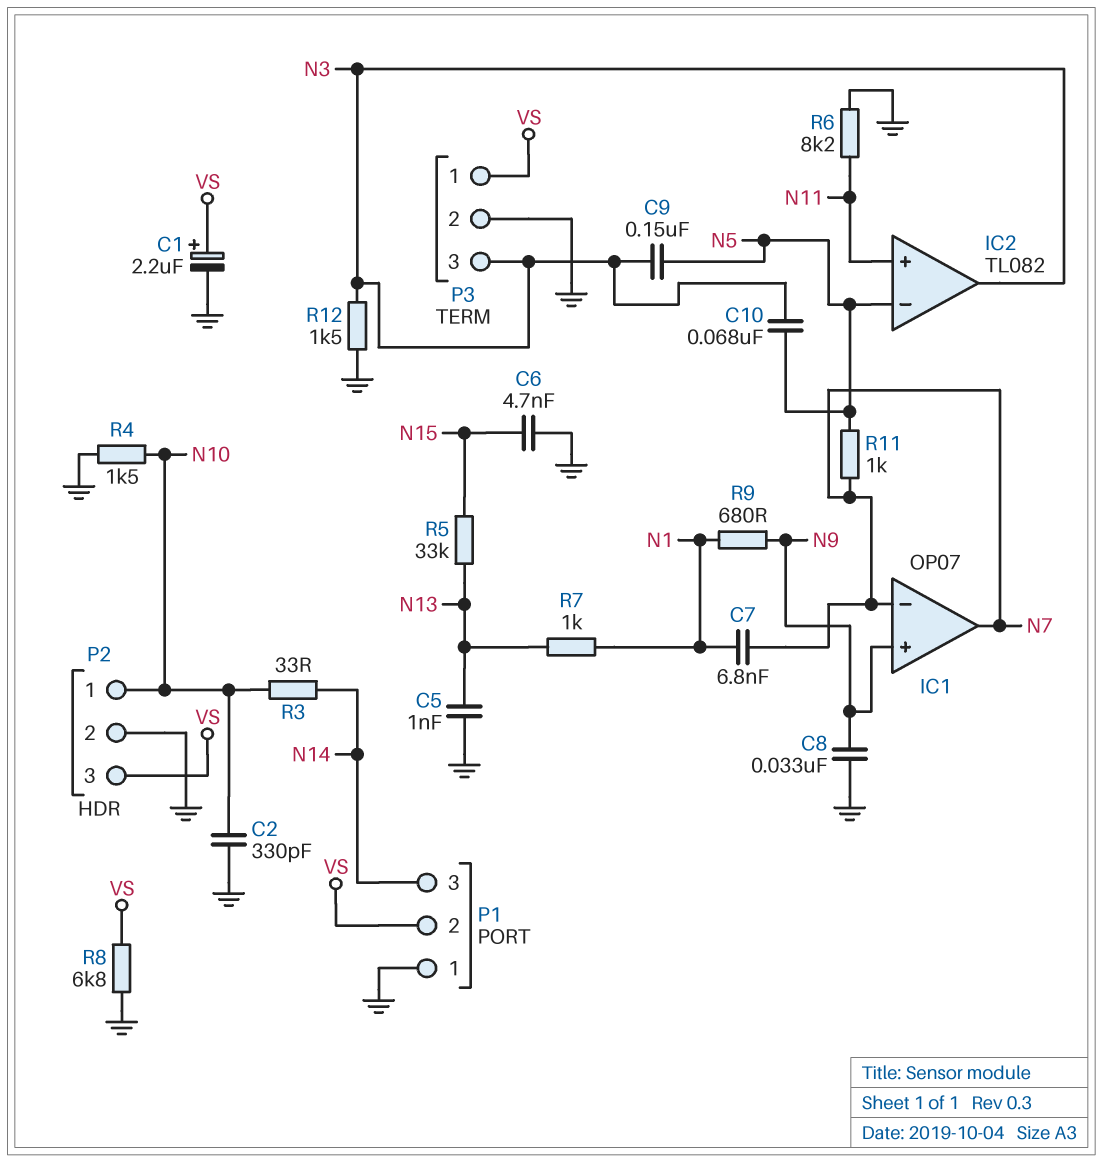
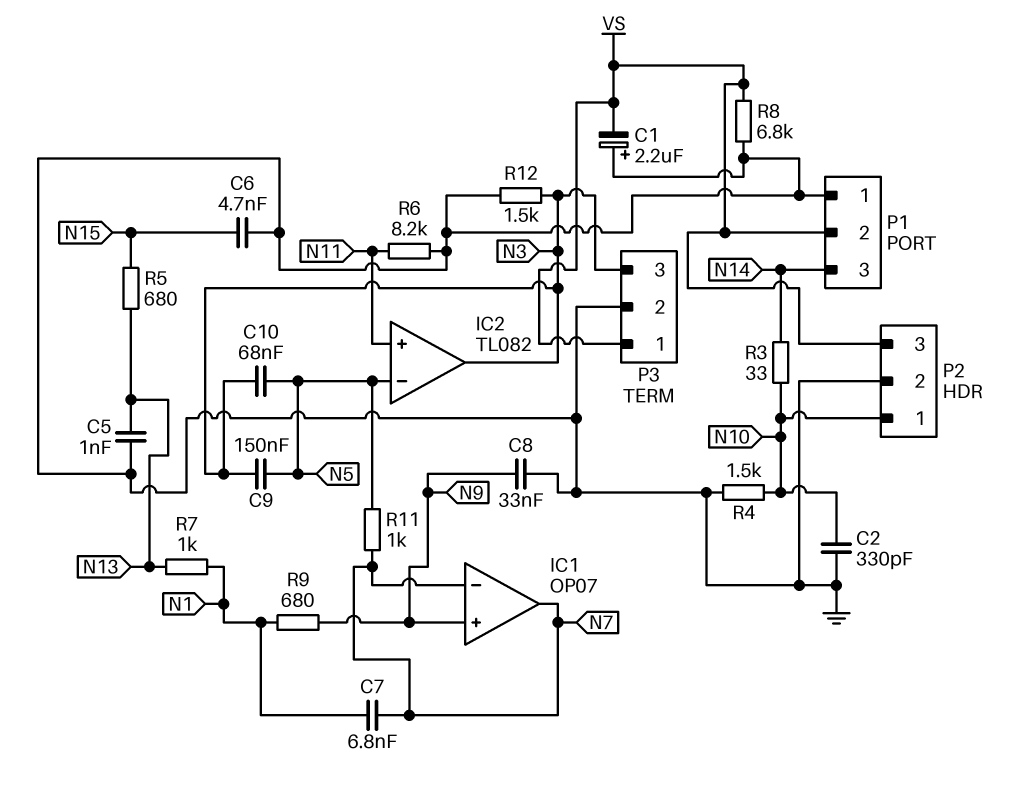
C1: 2.2uF (plus VS, minus GND) -> 2.2uF (plus GND, minus VS)
R5: 33k (N13, N15) -> 680 (N13, N15)

